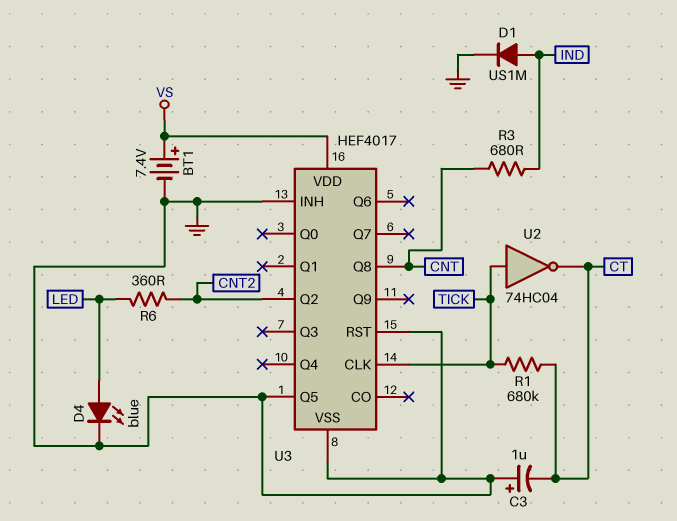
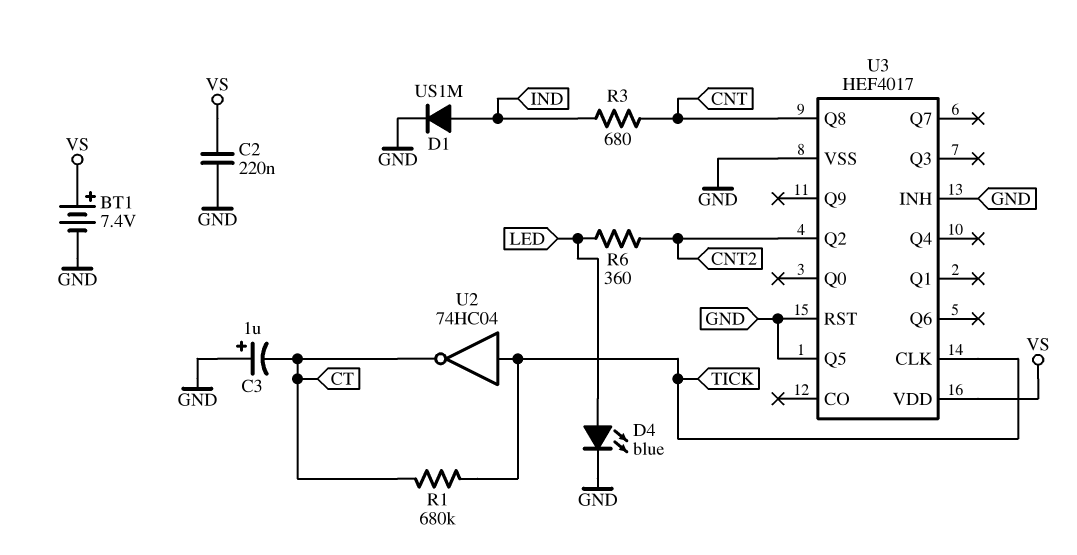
C2: none -> 220nF (GND, VS)

